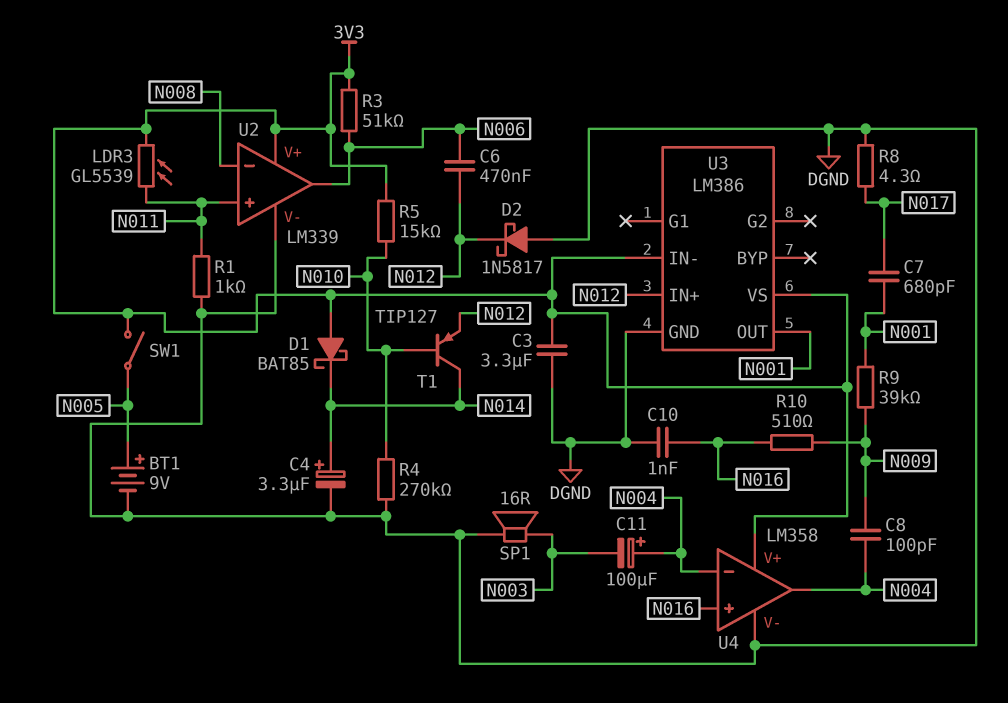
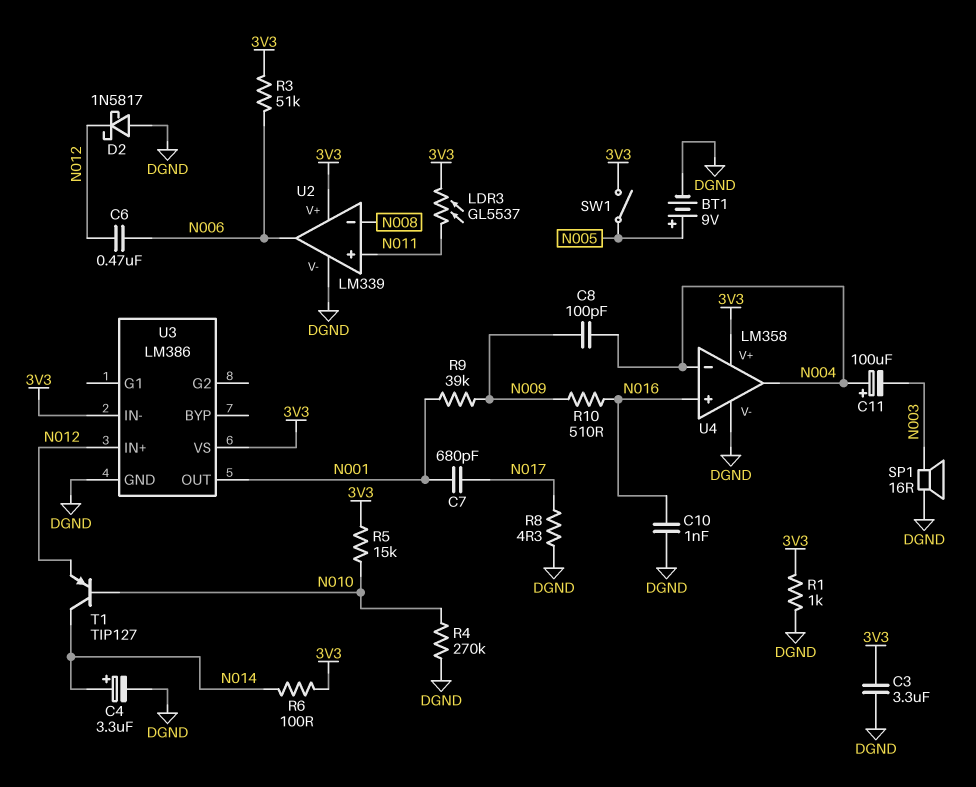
D1: schottky BAT85 (A 3V3, K N014) -> none
LDR3: GL5539 (3V3, N011) -> GL5537 (3V3, N011)
R1: 1k (DGND, N011) -> 1k (3V3, DGND)
R6: none -> 100 (3V3, N014)

